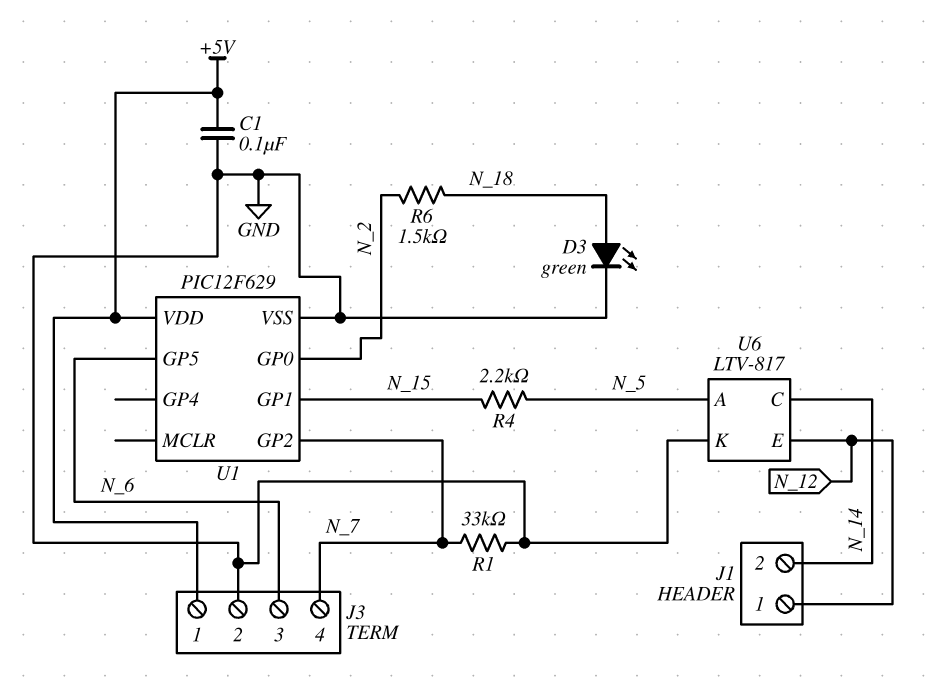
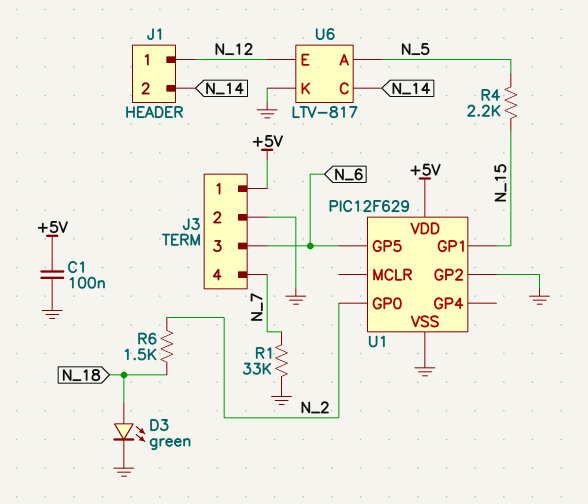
U1 pin GP2: N_7 -> GND

